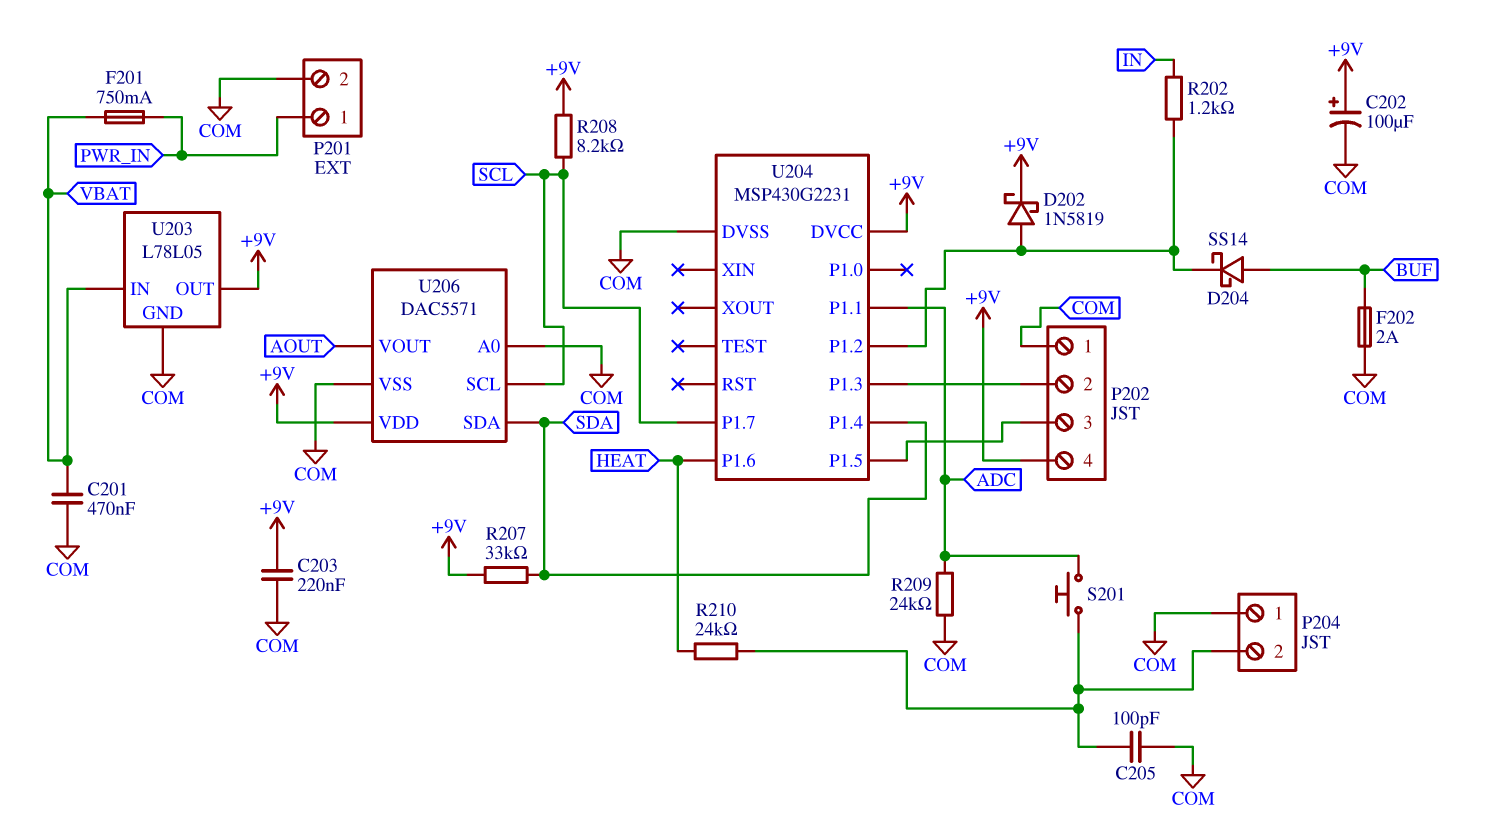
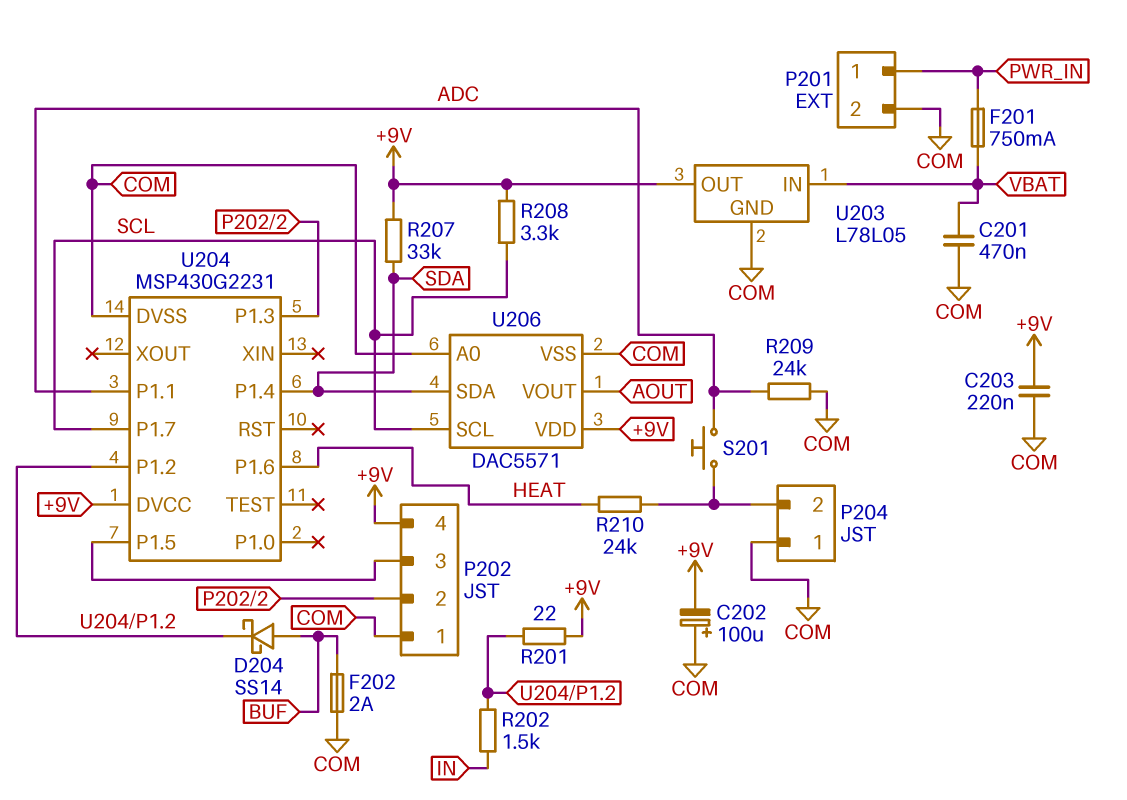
C202: 100uF (plus +9V, minus COM) -> 100uF (plus COM, minus +9V)
C205: 100pF (COM, P204/2) -> none
D202: schottky 1N5819 (A U204/P1.2, K +9V) -> none
R201: none -> 22 (+9V, U204/P1.2)
R202: 1.2k (IN, U204/P1.2) -> 1.5k (IN, U204/P1.2)
R208: 8.2k (+9V, SCL) -> 3.3k (+9V, SCL)

